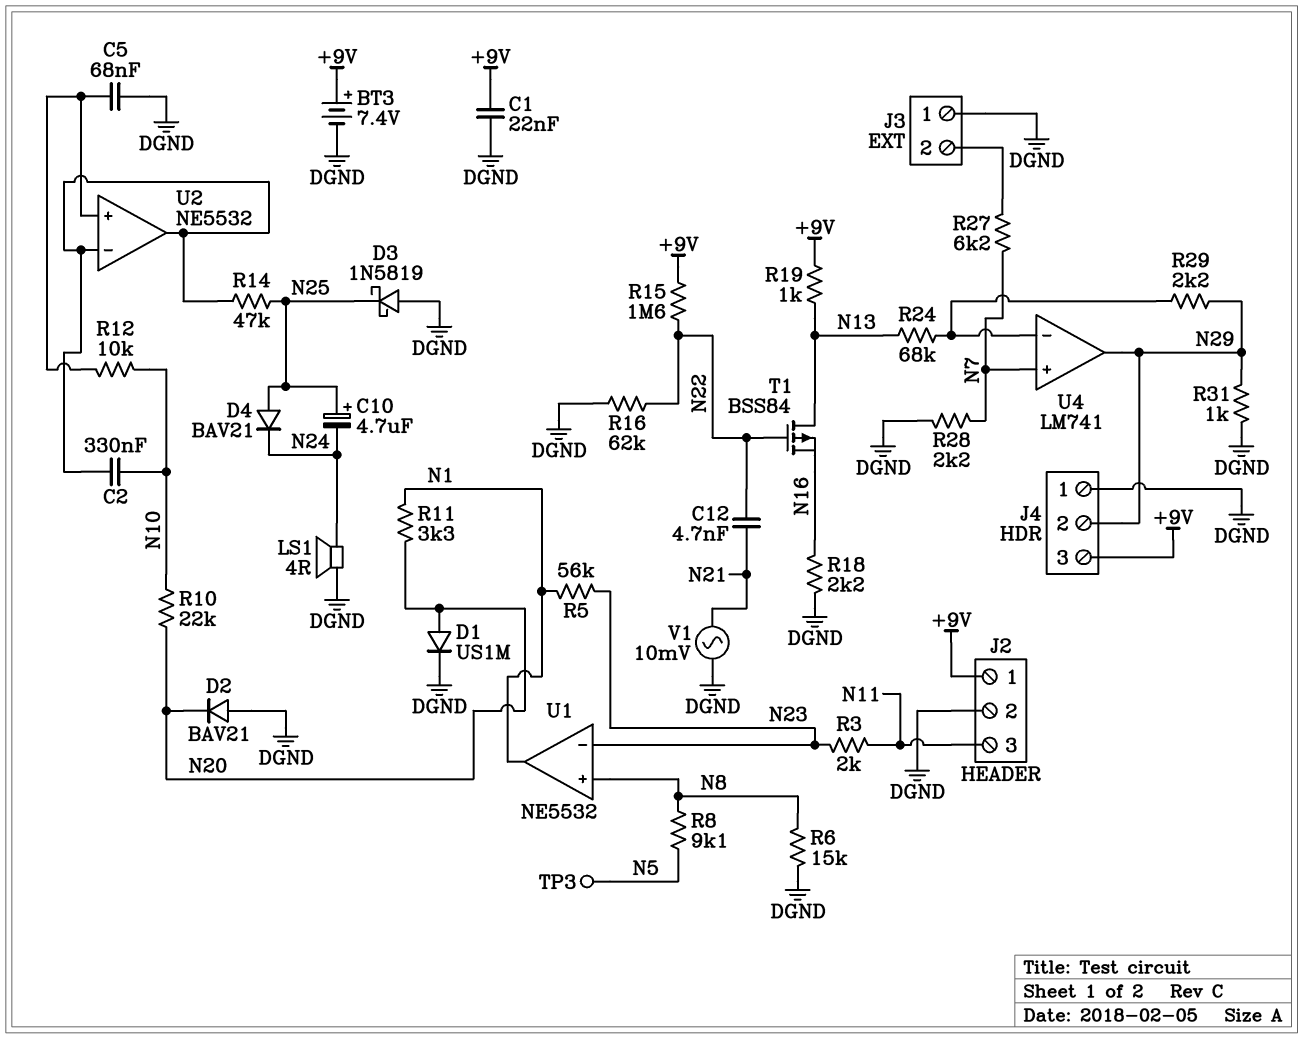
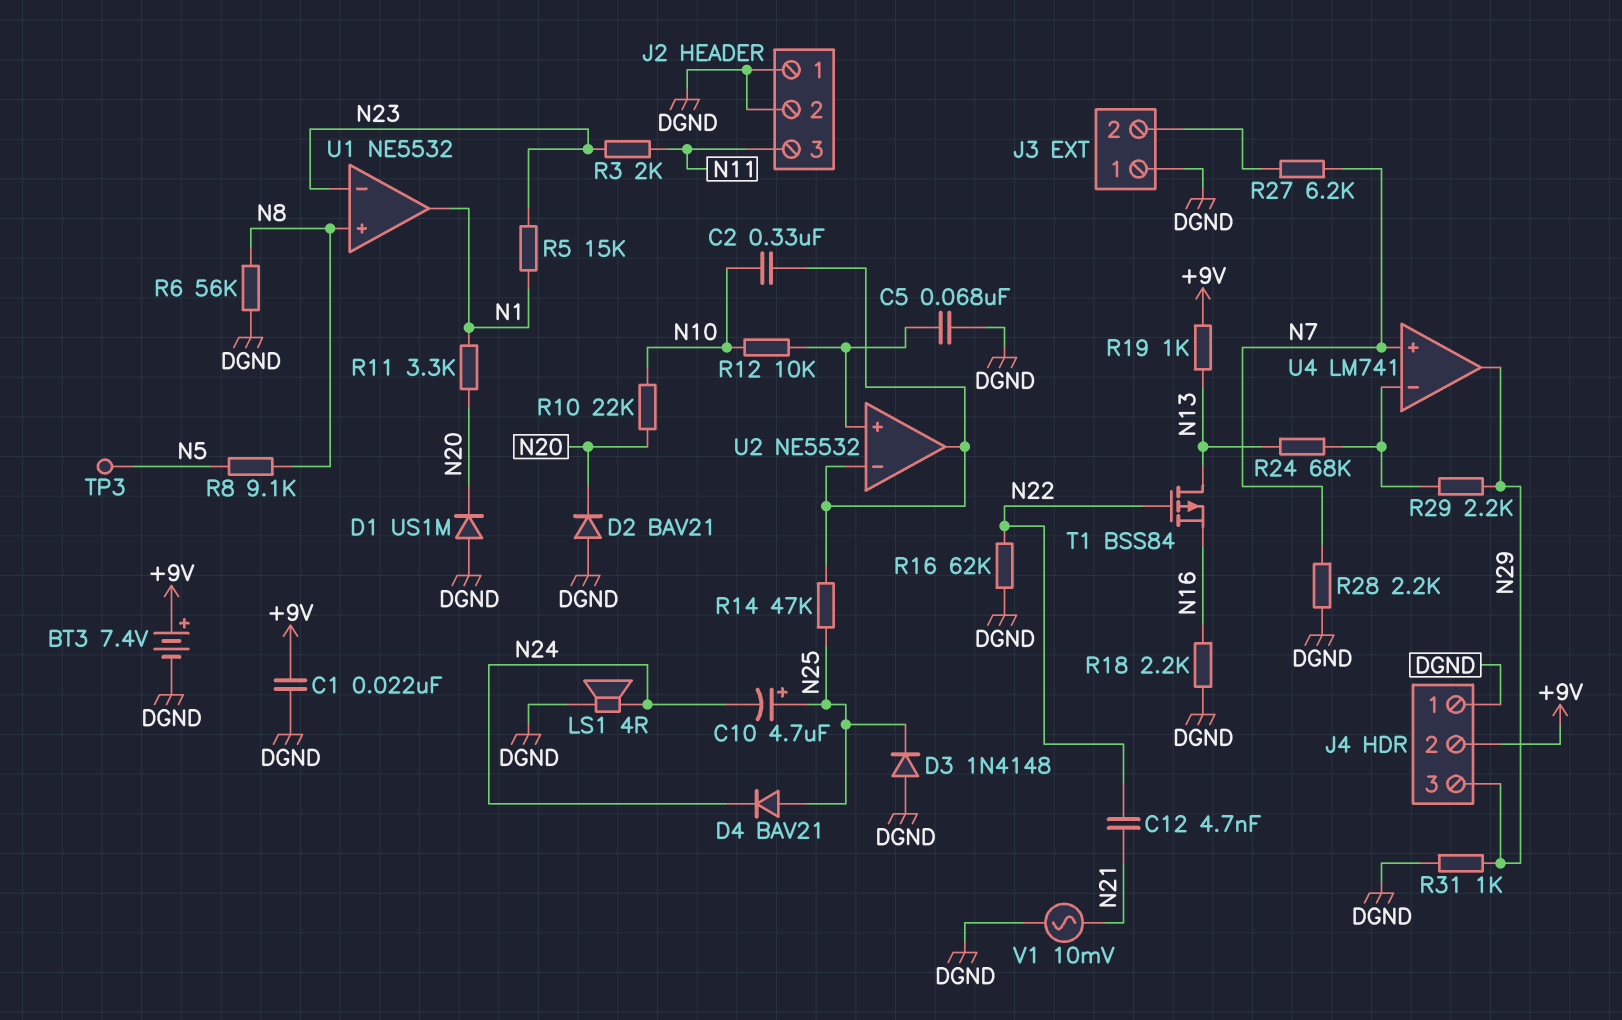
D1: diode US1M (A N20, K DGND) -> diode US1M (A DGND, K N20)
D3: schottky 1N5819 (A DGND, K N25) -> diode 1N4148 (A DGND, K N25)
J2 pin 1: +9V -> DGND
J4 pin 2: N29 -> +9V
J4 pin 3: +9V -> N29
R5: 56k (N1, N23) -> 15k (N1, N23)
R6: 15k (DGND, N8) -> 56k (DGND, N8)
R15: 1.6M (+9V, N22) -> none

